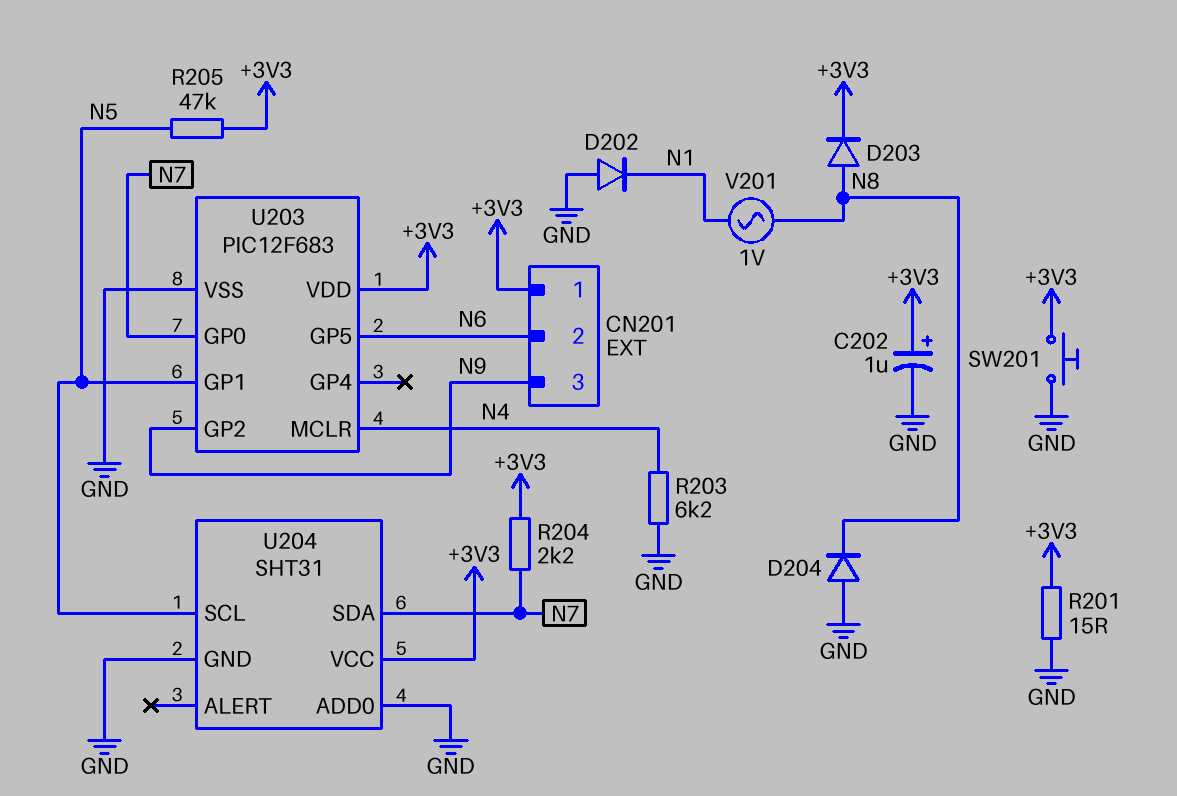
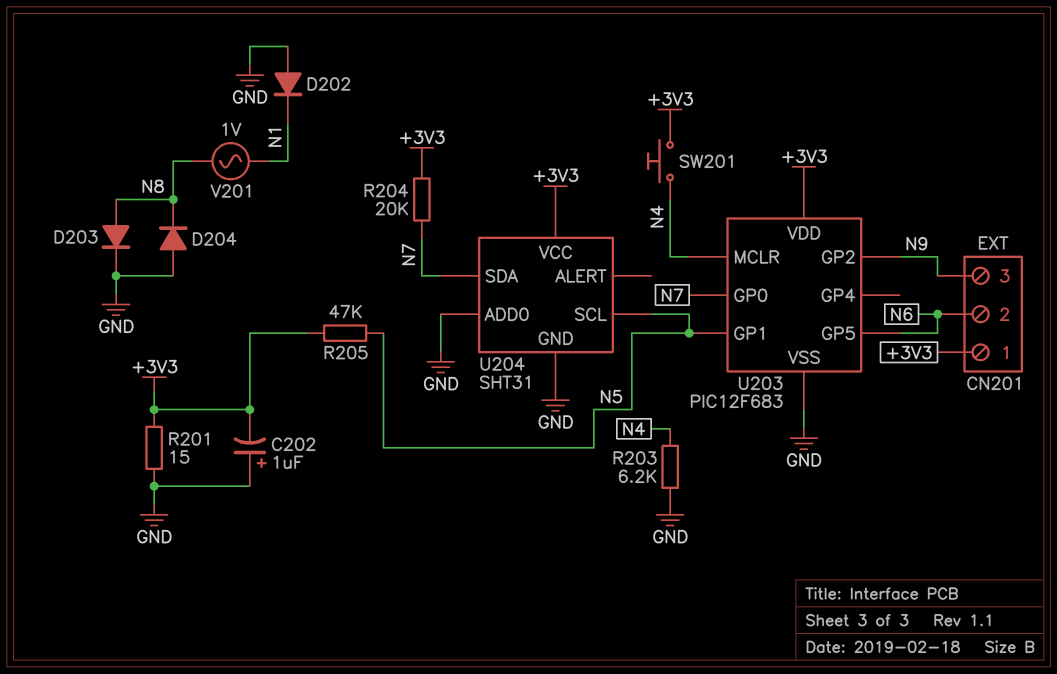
C202: 1uF (plus +3V3, minus GND) -> 1uF (plus GND, minus +3V3)
D203: diode (A N8, K +3V3) -> diode (A N8, K GND)
R204: 2.2k (+3V3, N7) -> 20k (+3V3, N7)
SW201: button (+3V3, GND) -> button (+3V3, N4)

